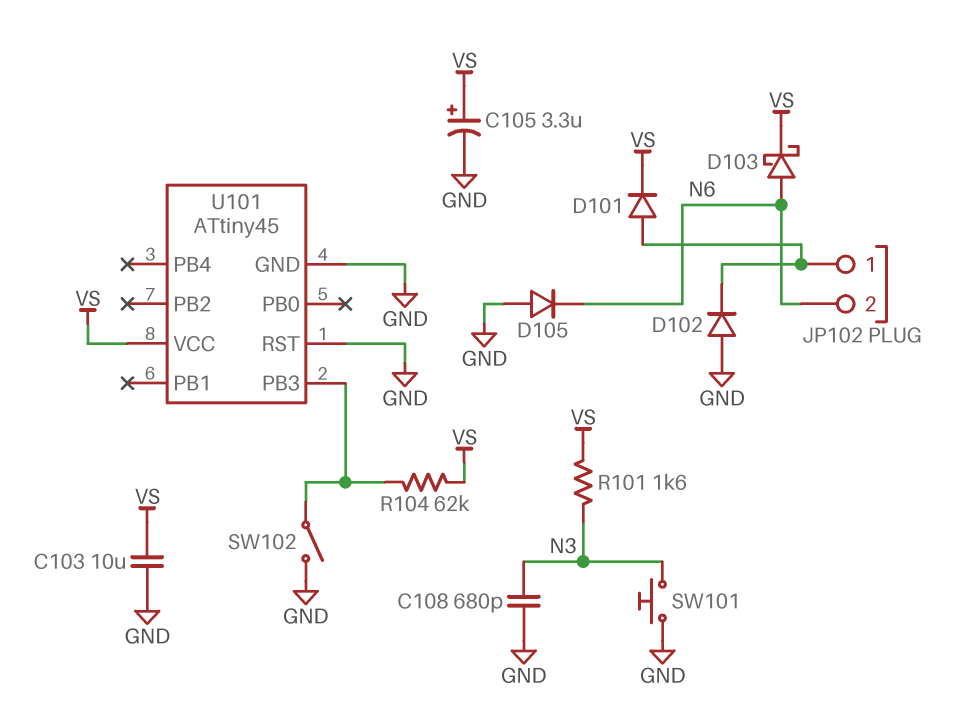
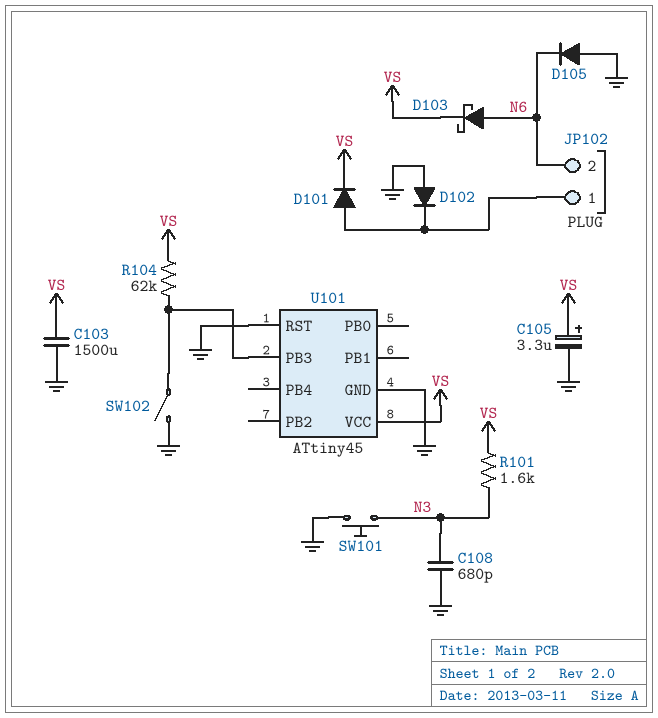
C103: 10uF (GND, VS) -> 1500uF (GND, VS)

